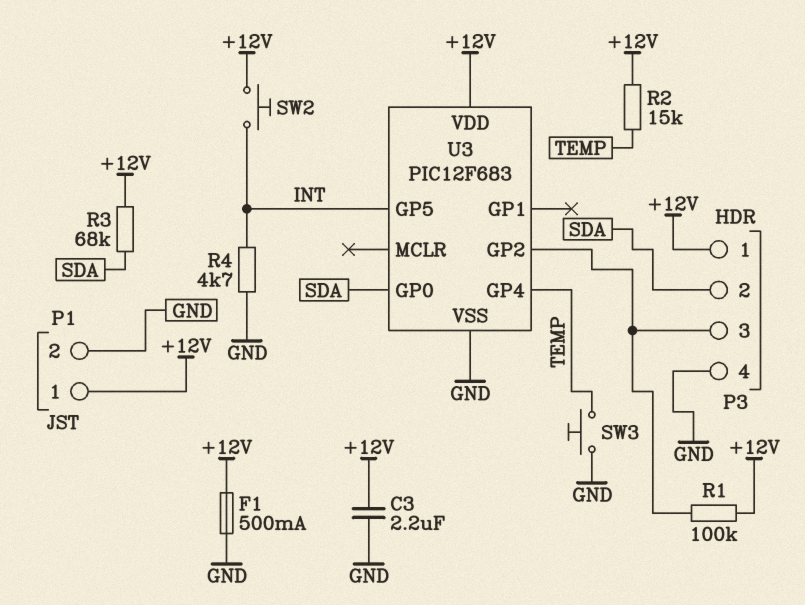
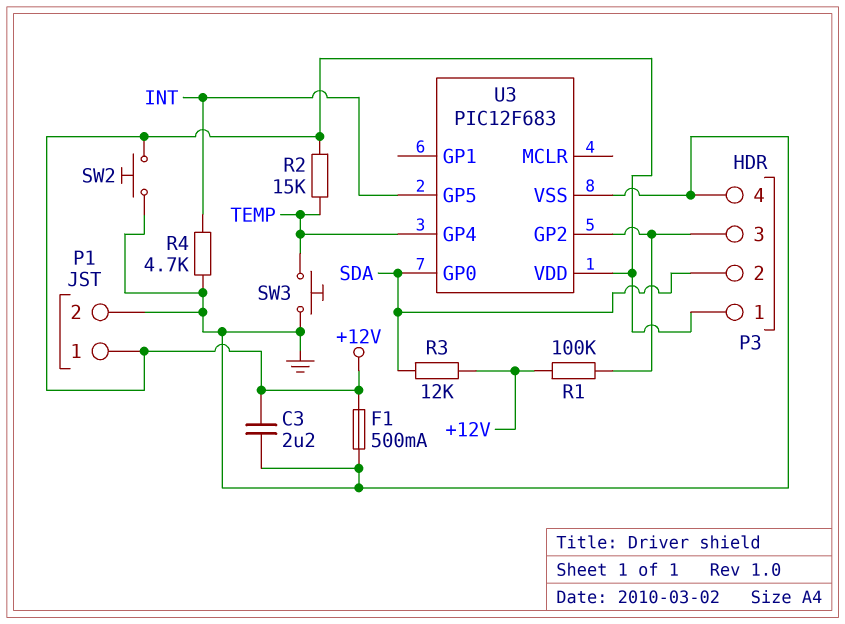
R3: 68k (+12V, SDA) -> 12k (+12V, SDA)
SW2: button (+12V, INT) -> button (+12V, GND)

